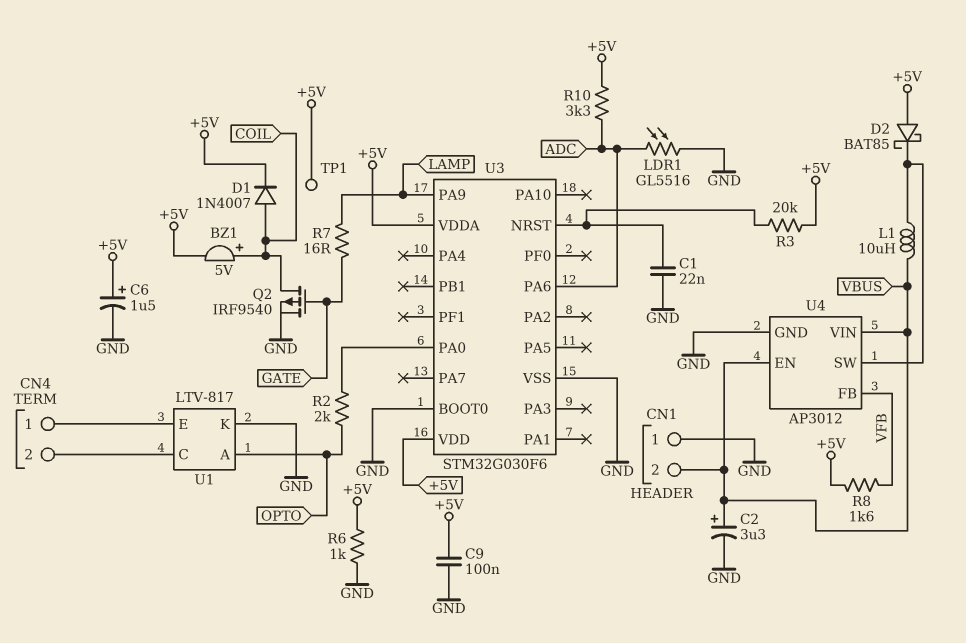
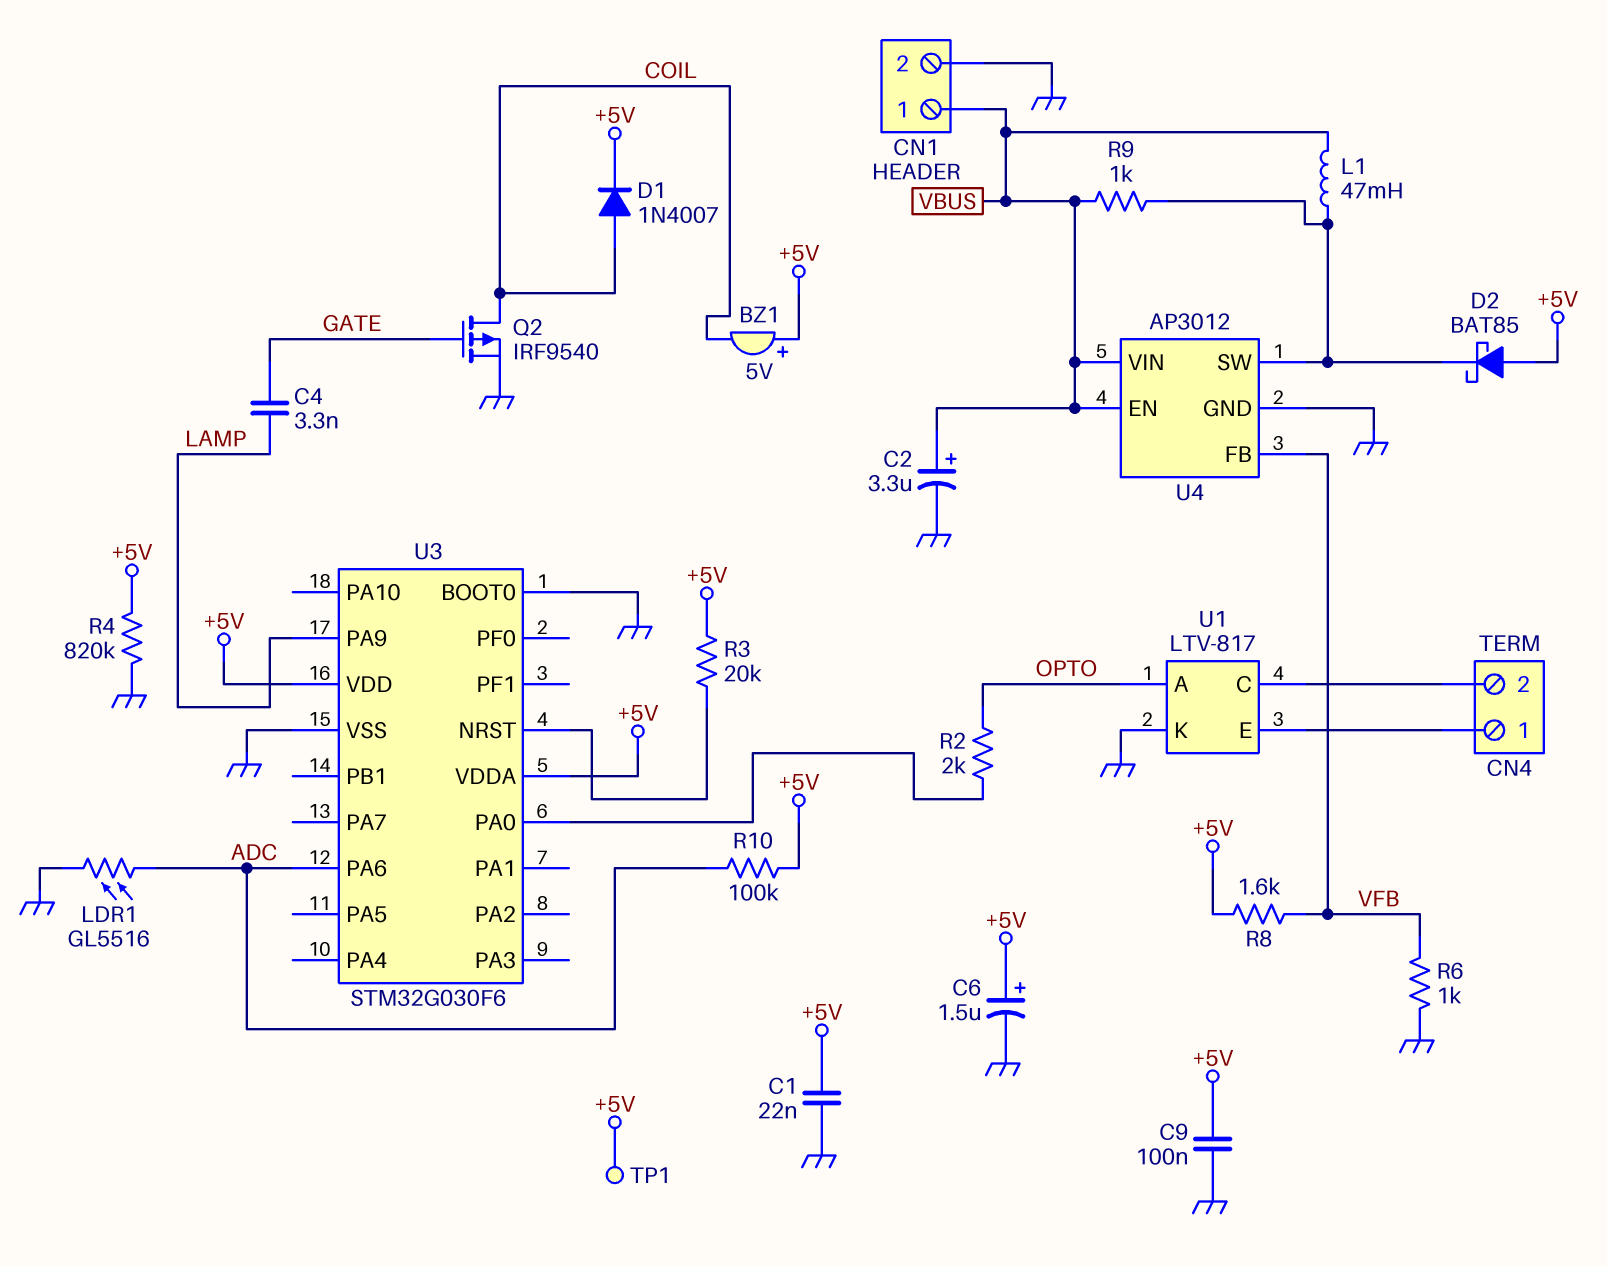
BZ1: buzzer 5V (plus COIL, minus +5V) -> buzzer 5V (plus +5V, minus COIL)
C1: 22nF (GND, U3/NRST) -> 22nF (+5V, GND)
C4: none -> 3.3nF (GATE, LAMP)
CN1 pin 1: GND -> VBUS
CN1 pin 2: VBUS -> GND
L1: 10uH (U4/SW, VBUS) -> 47mH (U4/SW, VBUS)
R4: none -> 820k (+5V, GND)
R6: 1k (+5V, GND) -> 1k (GND, VFB)
R7: 16 (GATE, LAMP) -> none
R9: none -> 1k (U4/SW, VBUS)
R10: 3.3k (+5V, ADC) -> 100k (+5V, ADC)

